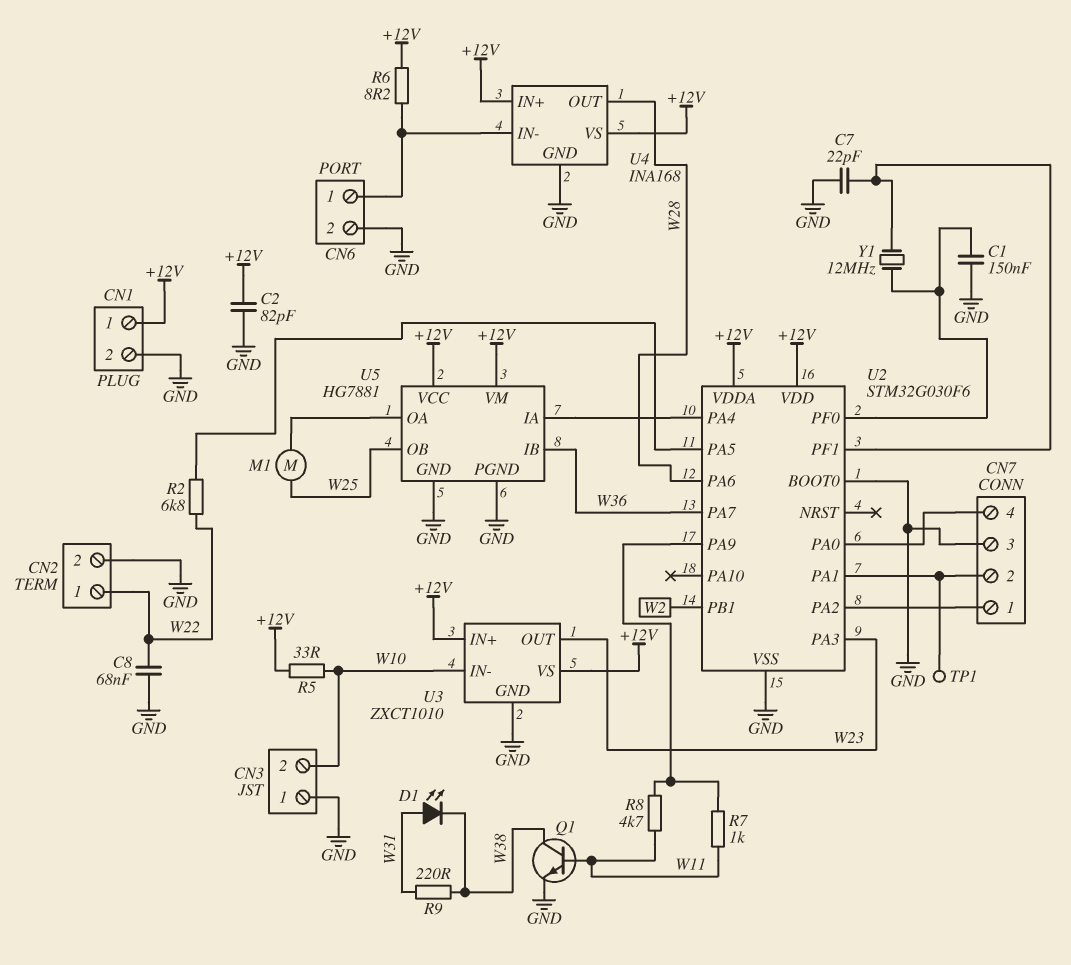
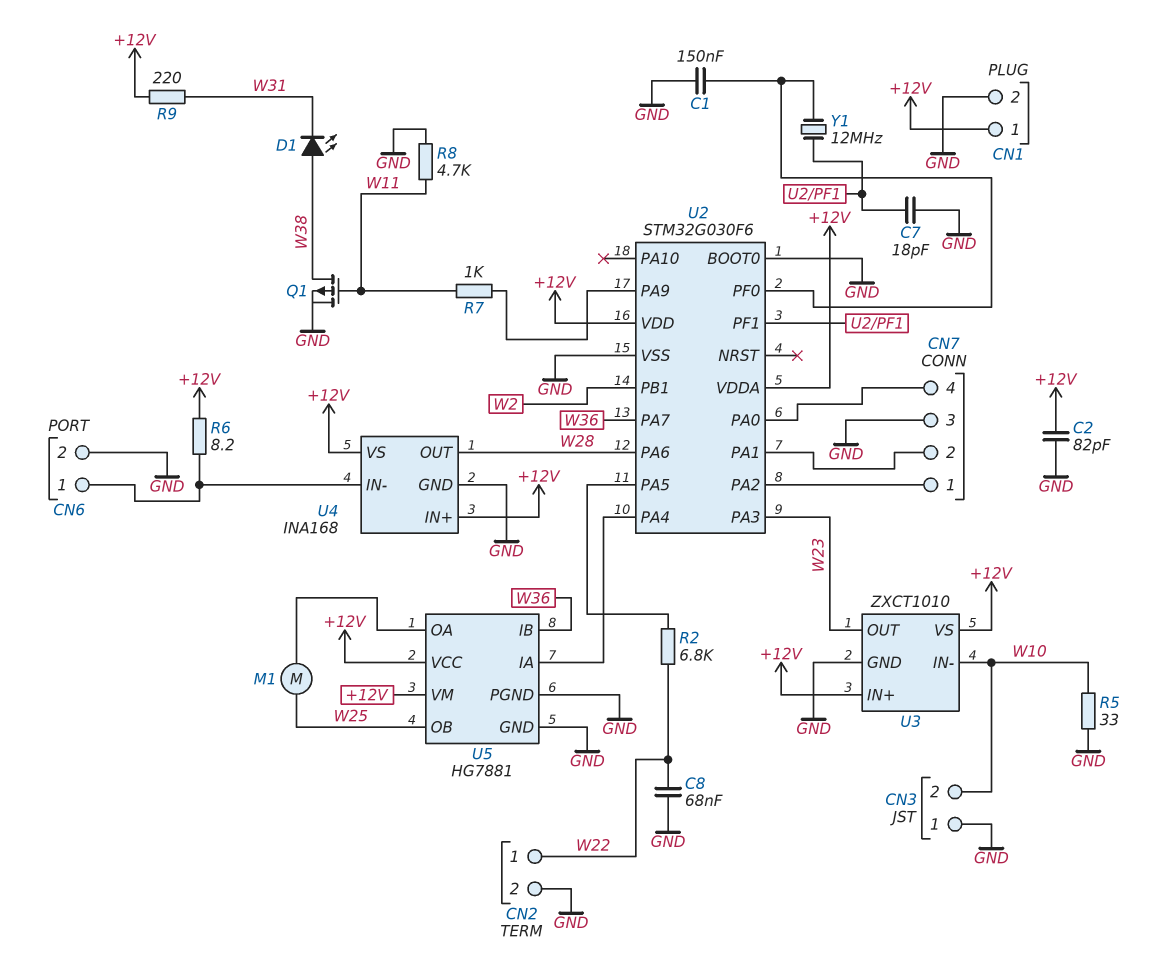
C7: 22pF (GND, U2/PF1) -> 18pF (GND, U2/PF1)
D1: LED (A W31, K W38) -> LED (A W38, K W31)
Q1: NPN (B W11, C W38, E GND) -> PMOS (G W11, D W38, S GND)
R5: 33 (+12V, W10) -> 33 (GND, W10)
R8: 4.7k (U2/PA9, W11) -> 4.7k (GND, W11)
R9: 220 (W31, W38) -> 220 (+12V, W31)
TP1: test point (CN7/2) -> none

